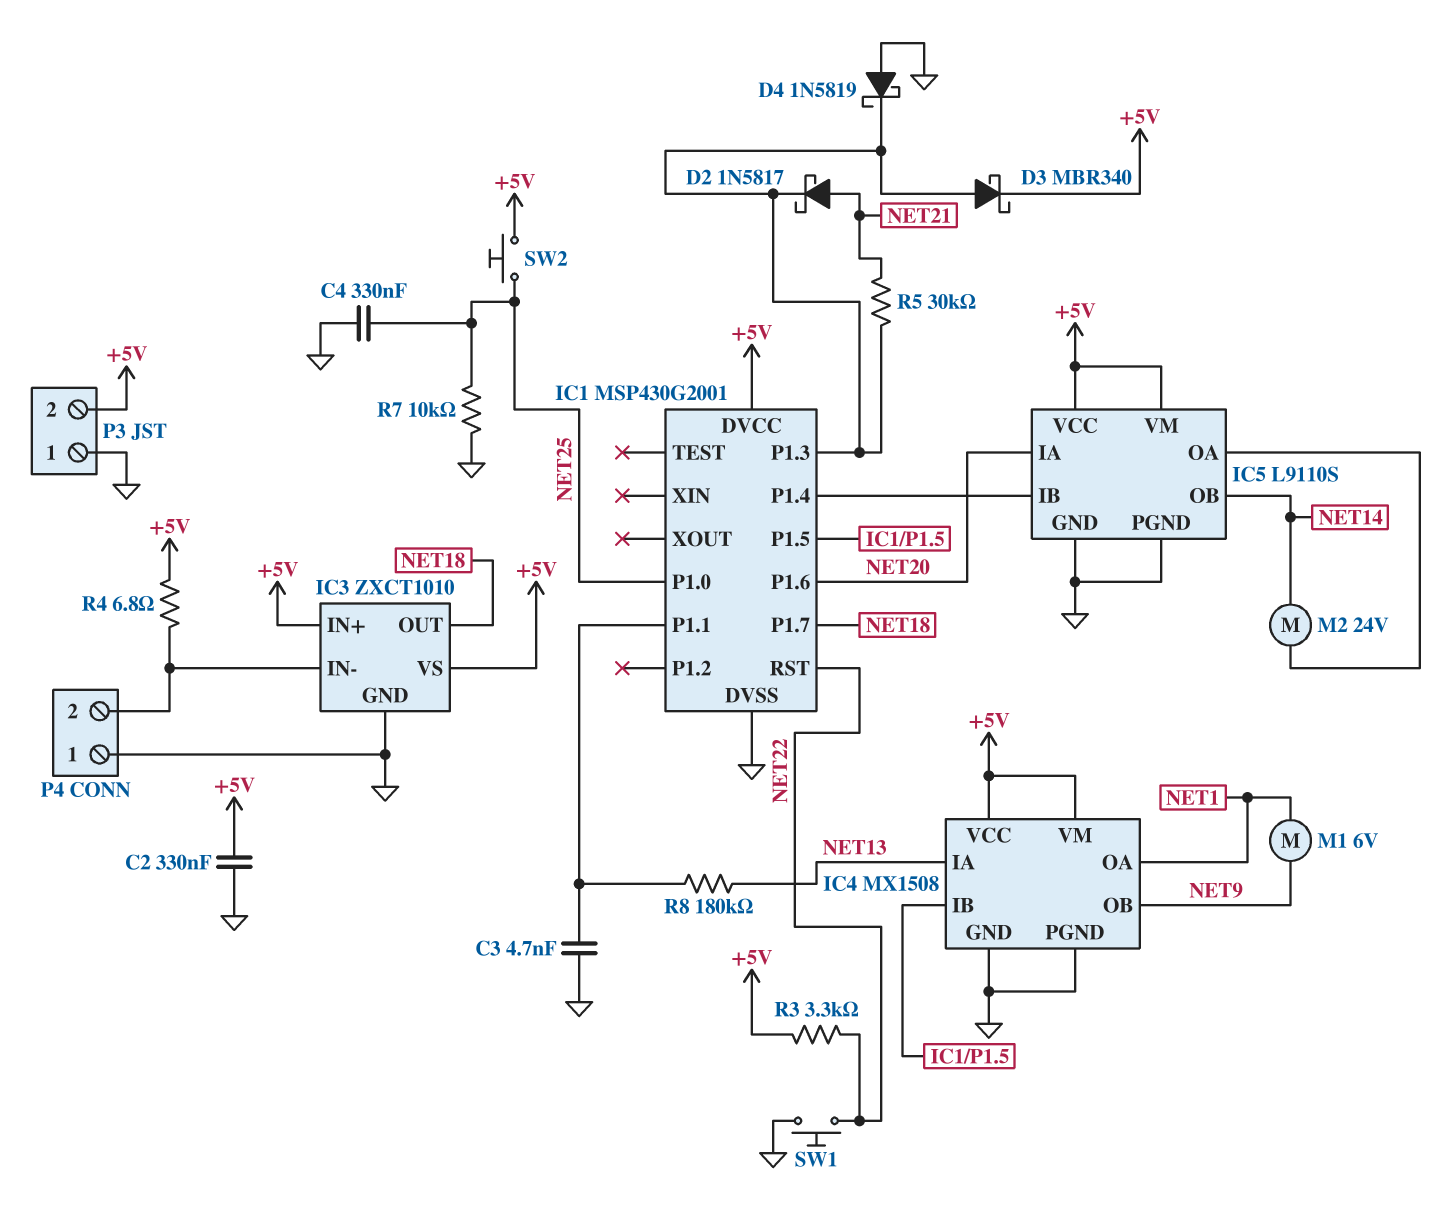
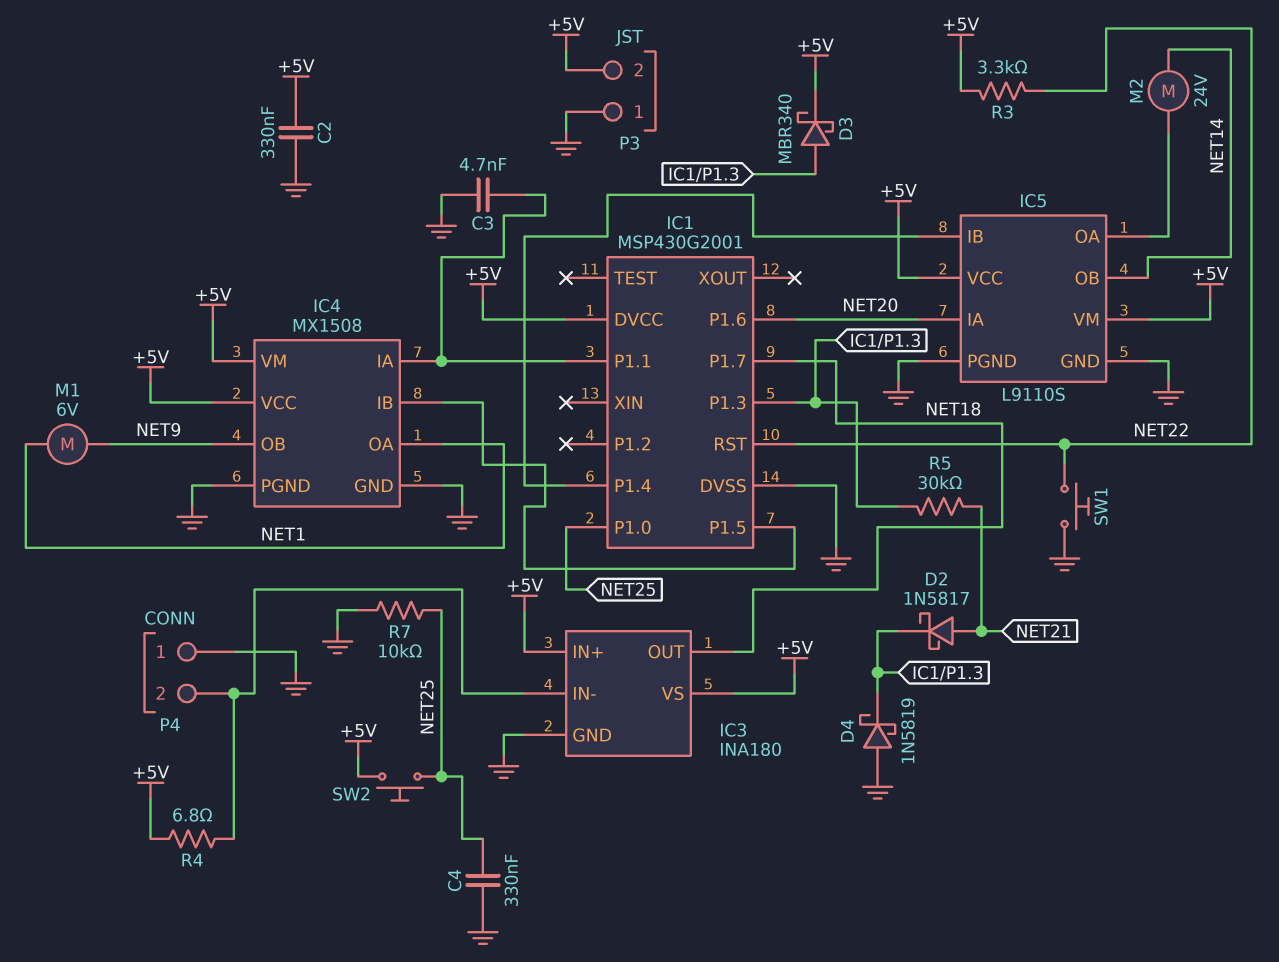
IC3: ZXCT1010 -> INA180
IC4 pin IA: NET13 -> IC1/P1.1
R8: 180k (IC1/P1.1, NET13) -> none

